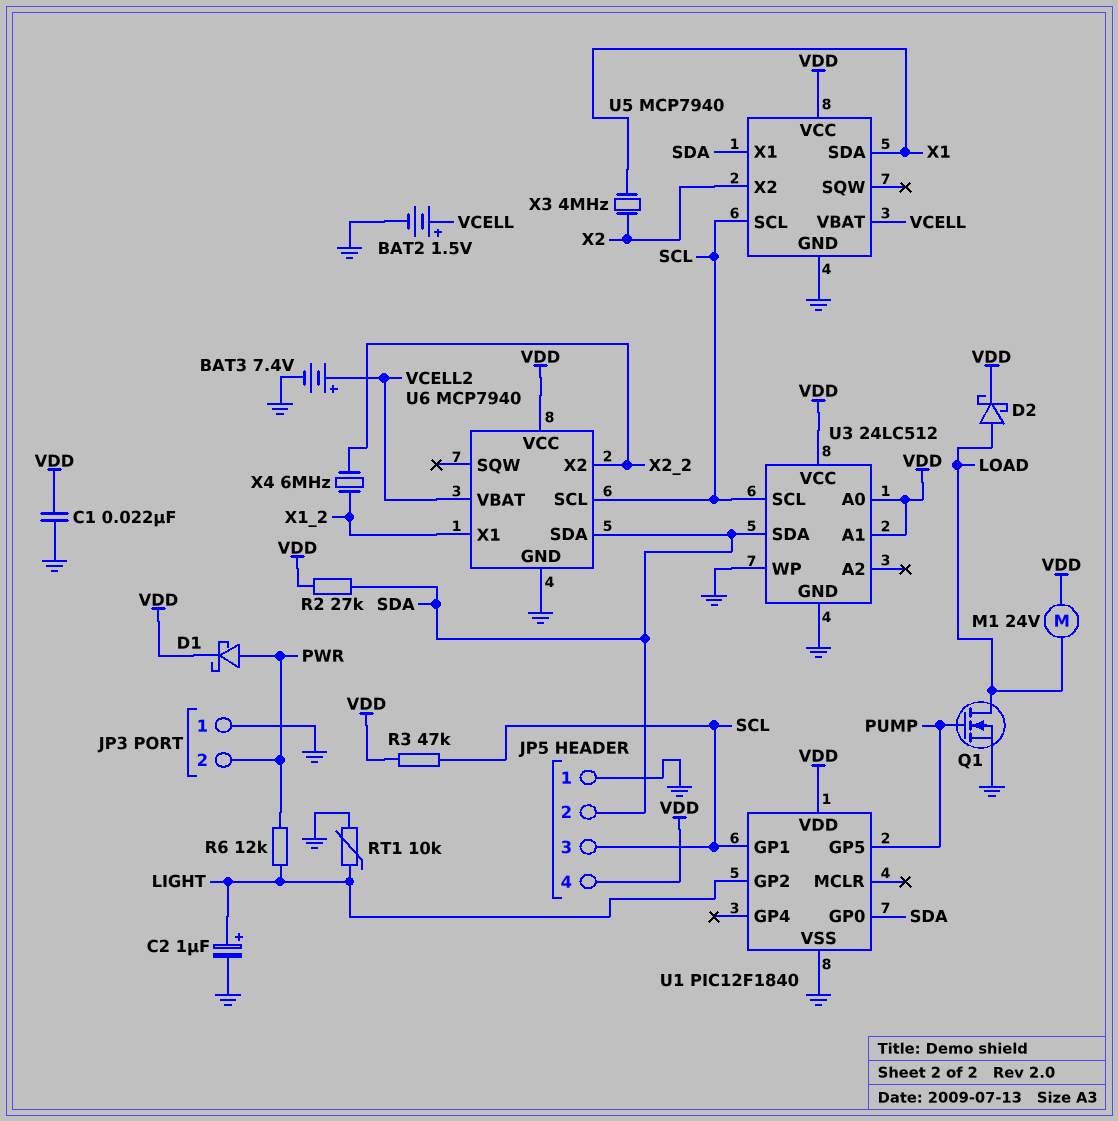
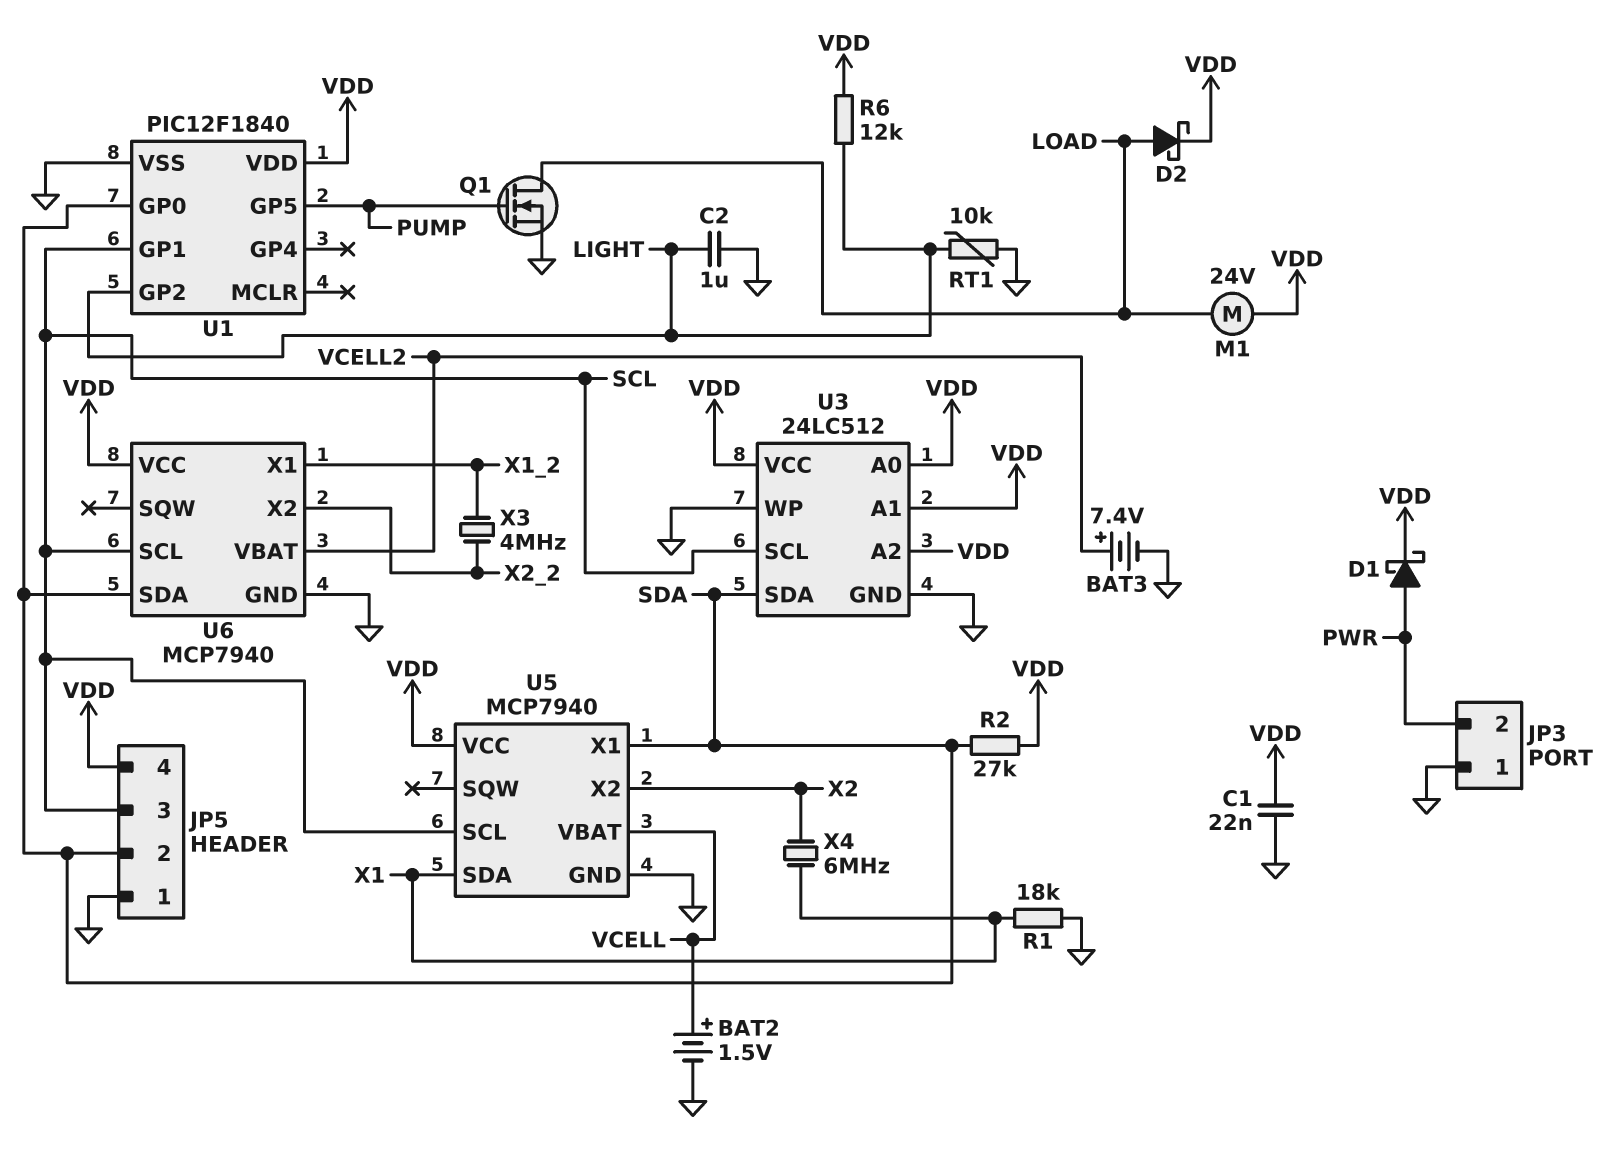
C2: 1uF (plus LIGHT, minus GND) -> 1uF (GND, LIGHT)
R1: none -> 18k (GND, X1)
R3: 47k (SCL, VDD) -> none
R6: 12k (LIGHT, PWR) -> 12k (LIGHT, VDD)
U3 pin A2: none -> VDD
X3: 4MHz (X1, X2) -> 4MHz (X1_2, X2_2)
X4: 6MHz (X1_2, X2_2) -> 6MHz (X1, X2)

